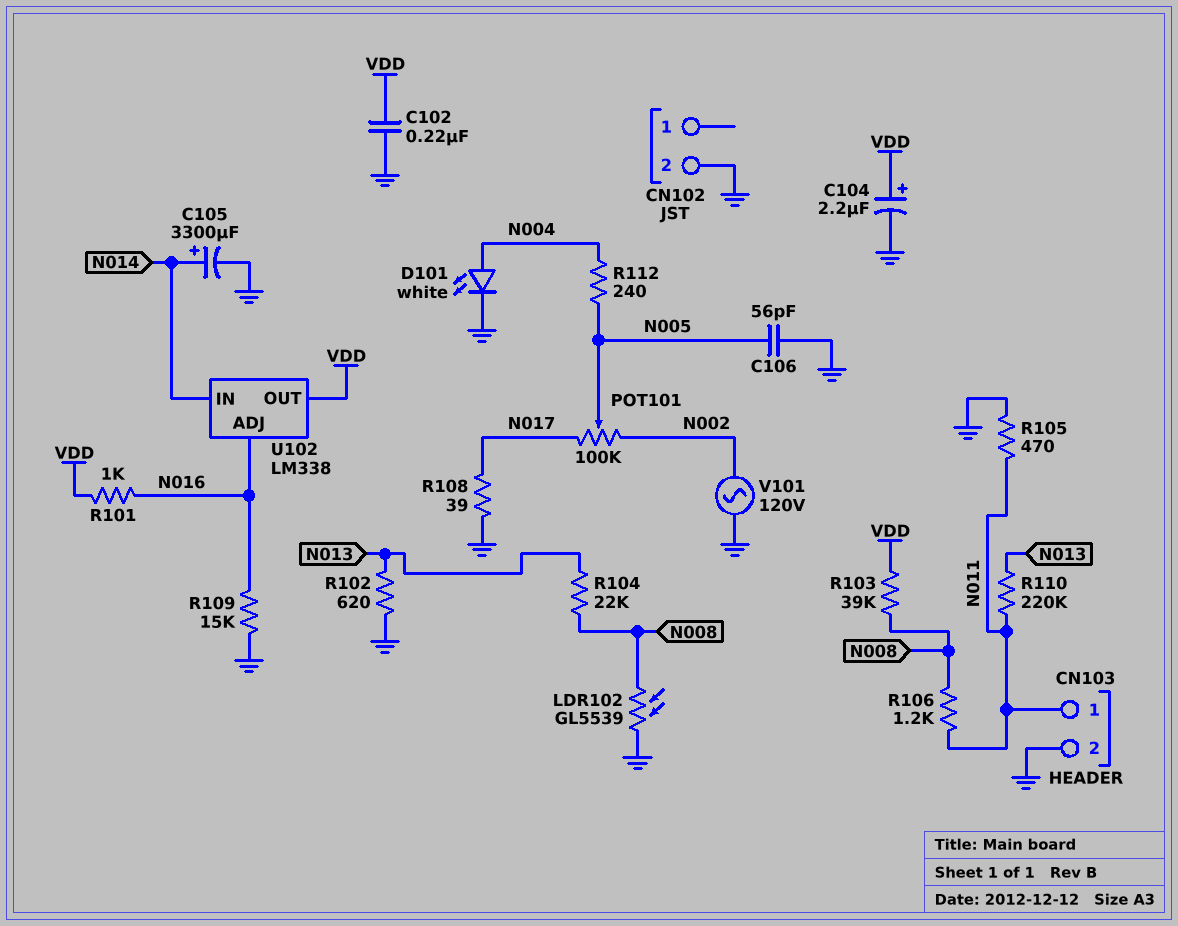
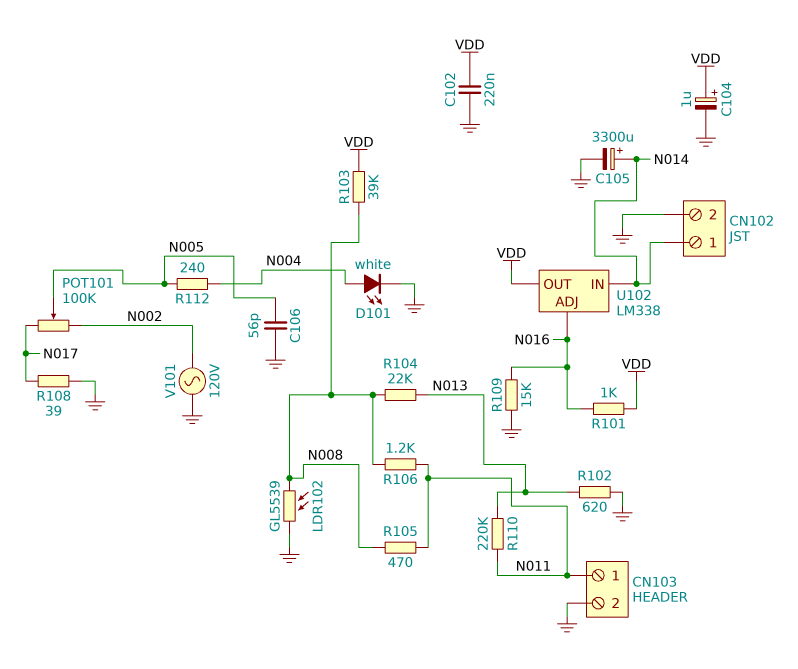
C104: 2.2uF (plus VDD, minus GND) -> 1uF (plus VDD, minus GND)
CN102 pin 1: none -> N014
R105: 470 (GND, N011) -> 470 (N008, N011)

